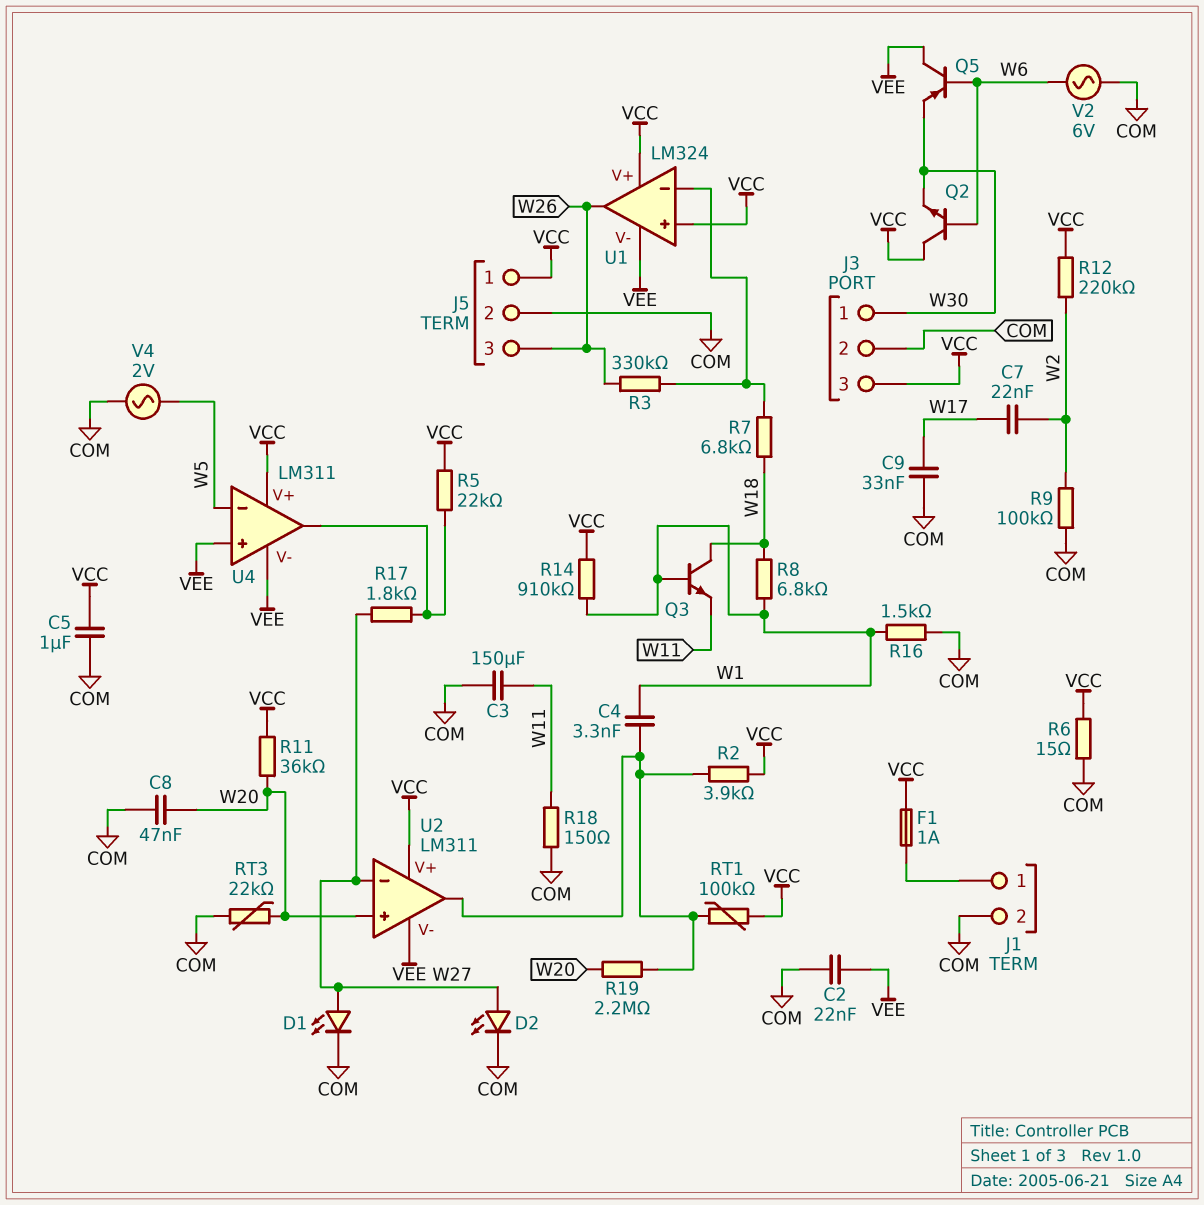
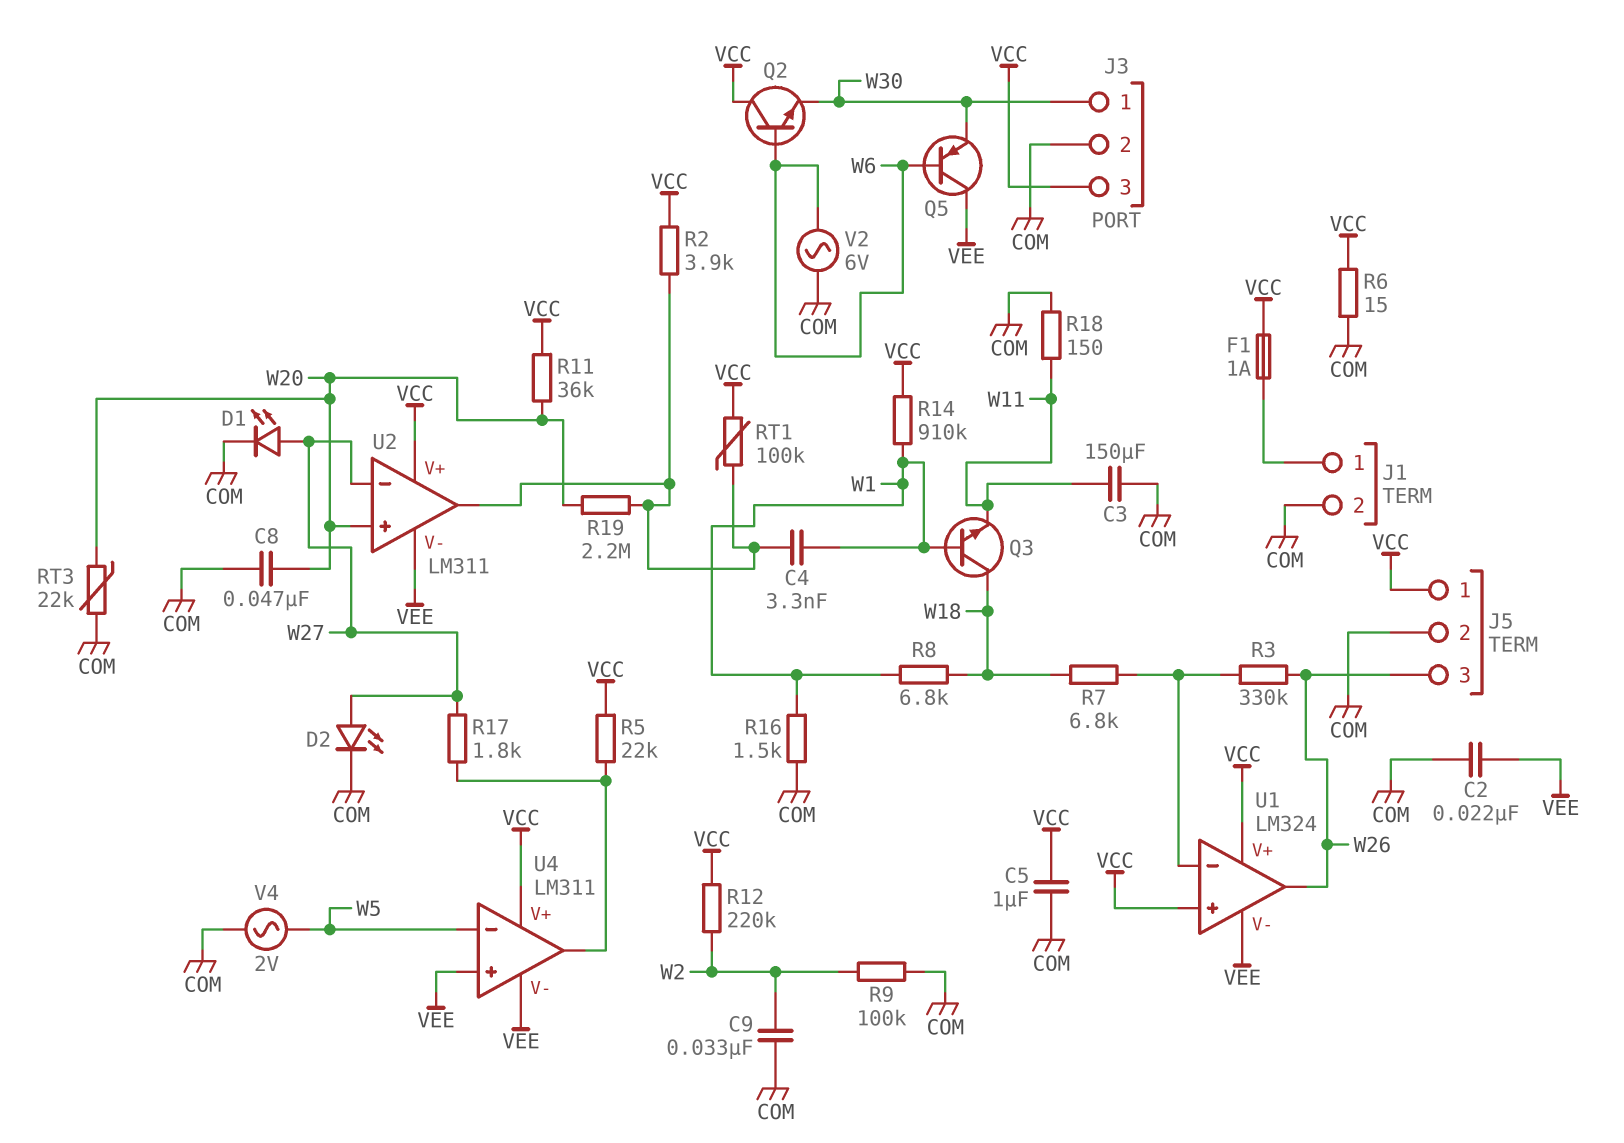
C7: 22nF (W2, W17) -> none
C9: 33nF (COM, W17) -> 33nF (COM, W2)

